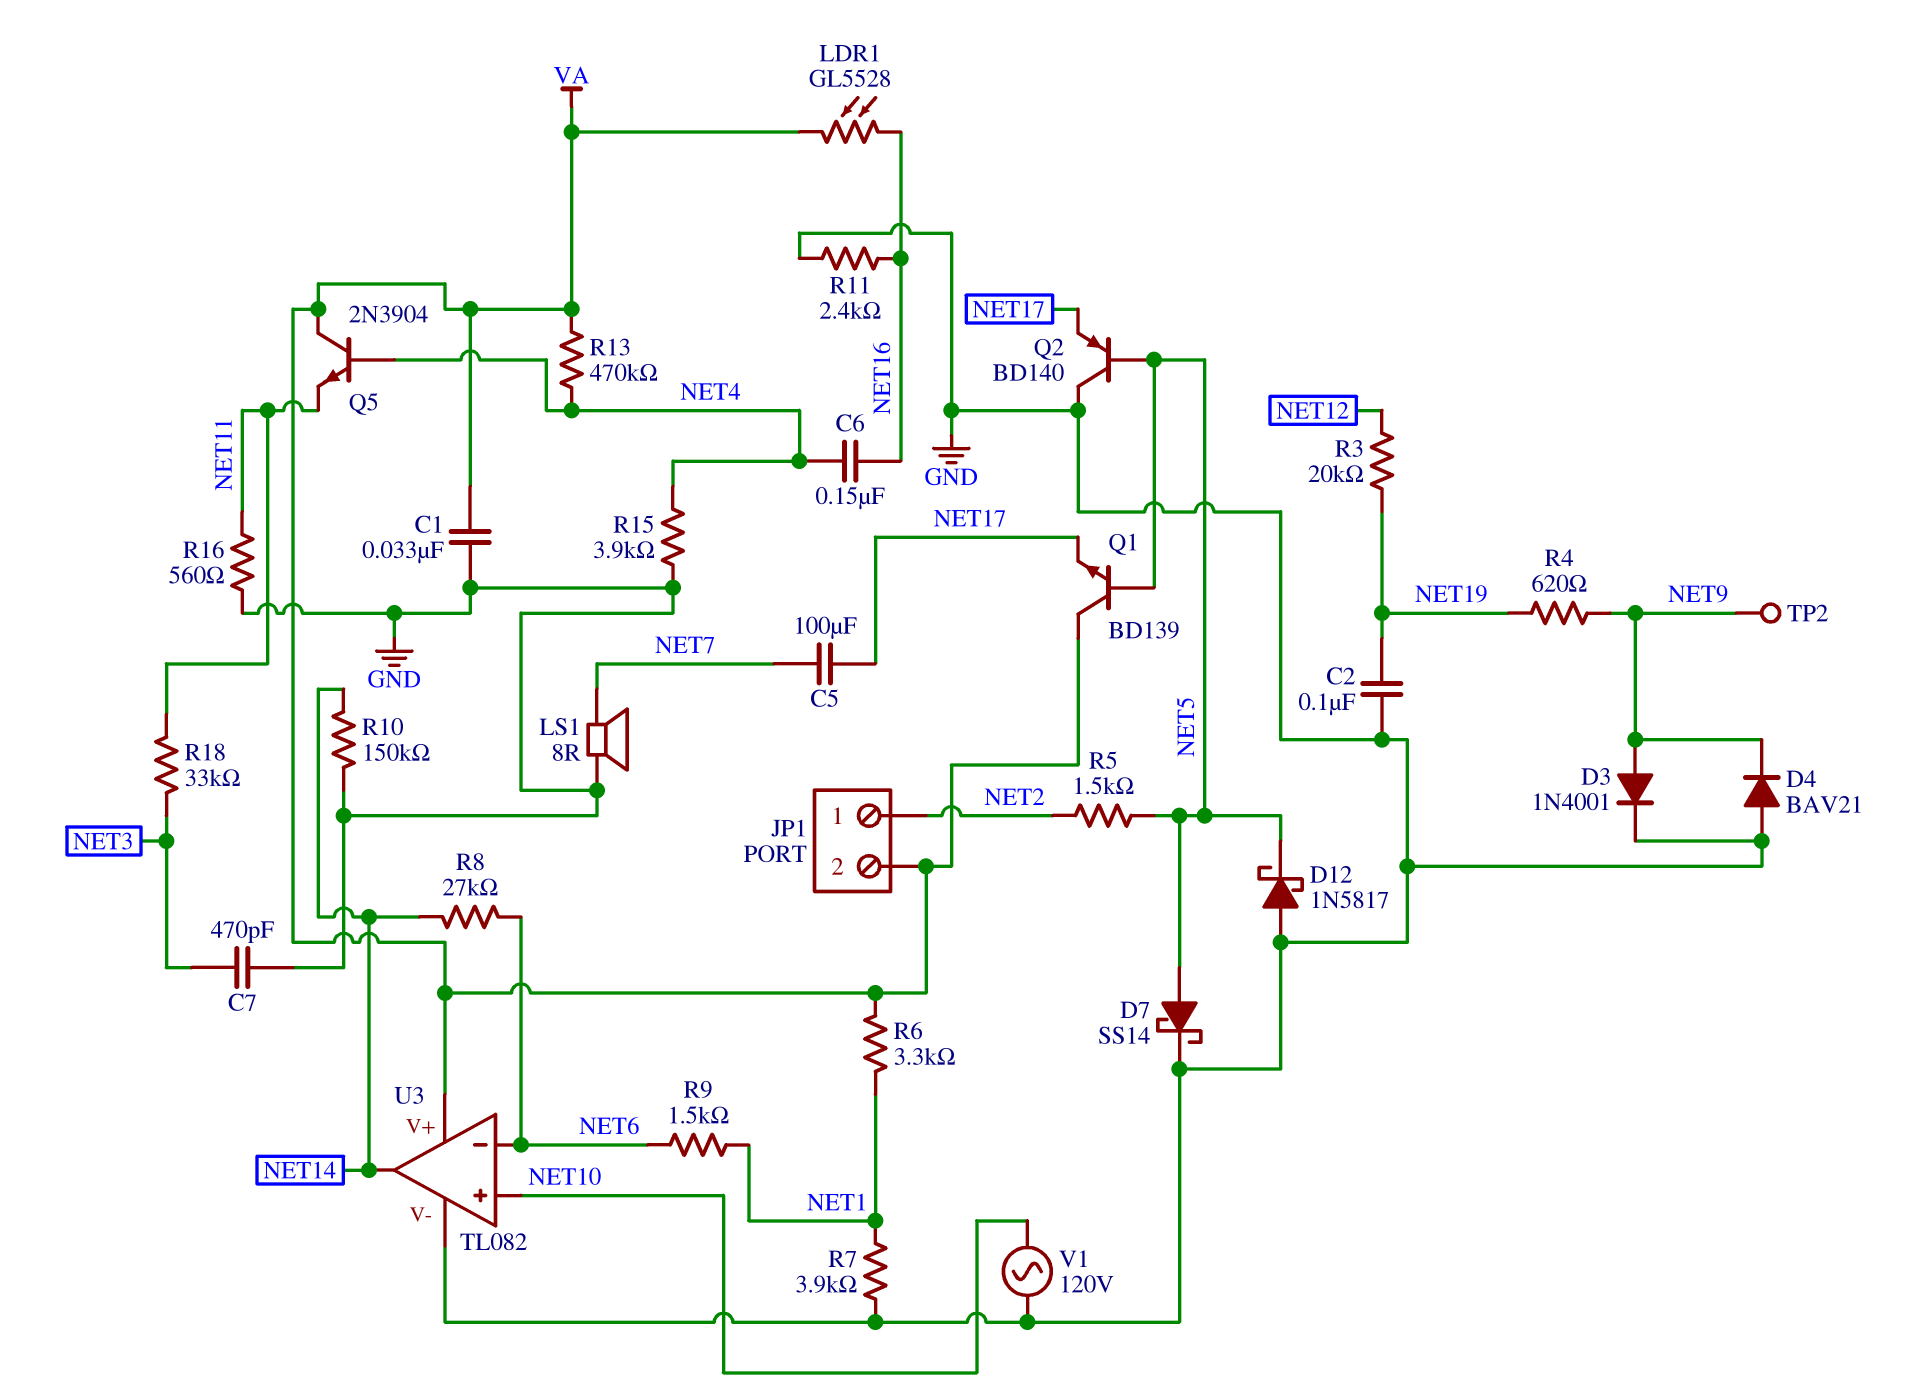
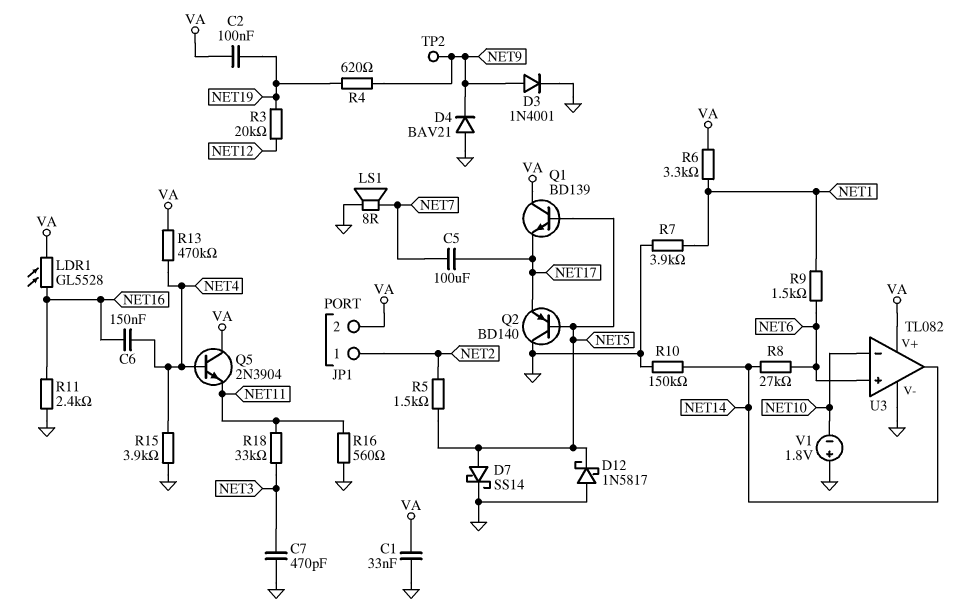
C2: 100nF (GND, NET19) -> 100nF (NET19, VA)
U3 pin in+: NET10 -> NET6
U3 pin in-: NET6 -> NET10
V1: AC 120V (GND, NET10) -> 1.8V (plus GND, minus NET10)

